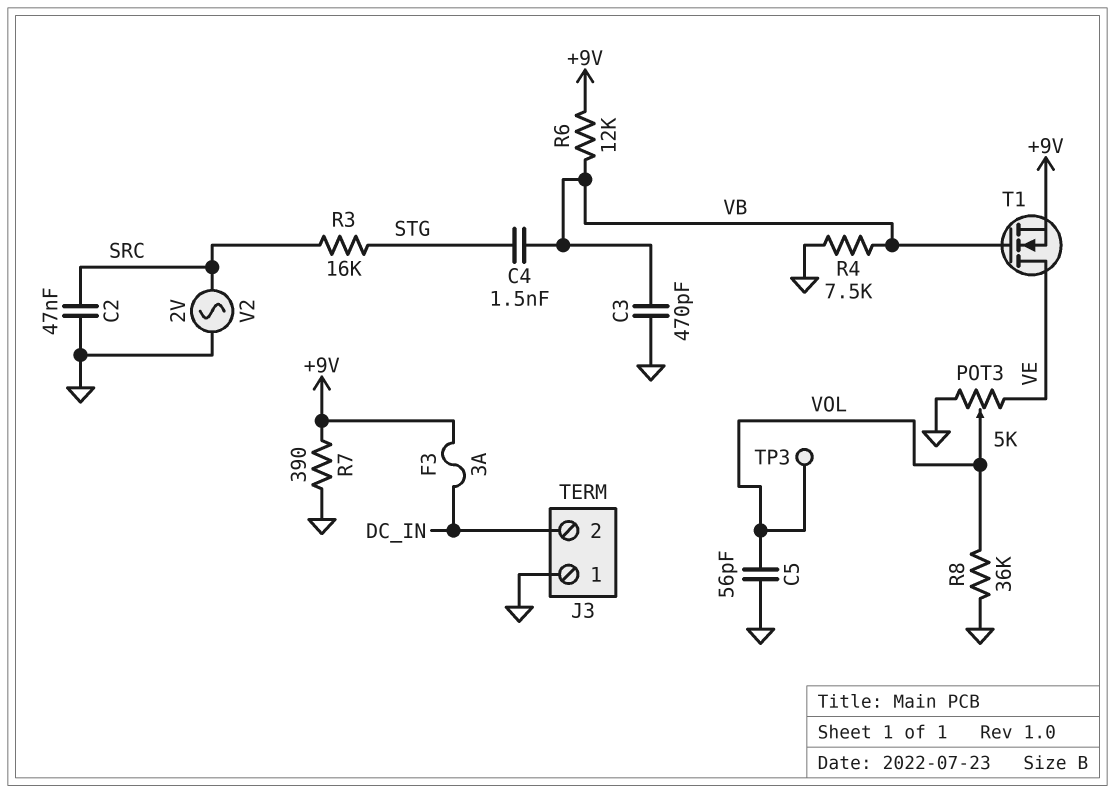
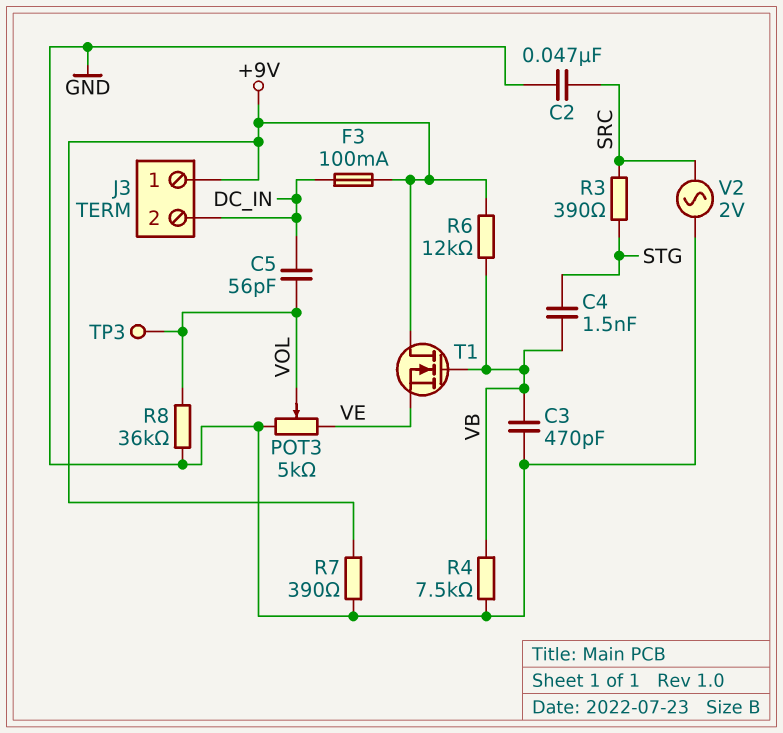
C5: 56pF (GND, VOL) -> 56pF (DC_IN, VOL)
F3: 3A (+9V, DC_IN) -> 100mA (+9V, DC_IN)
J3 pin 1: GND -> +9V
R3: 16k (SRC, STG) -> 390 (SRC, STG)
T1: NMOS (G VB, D VE, S +9V) -> NMOS (G VB, D +9V, S VE)

